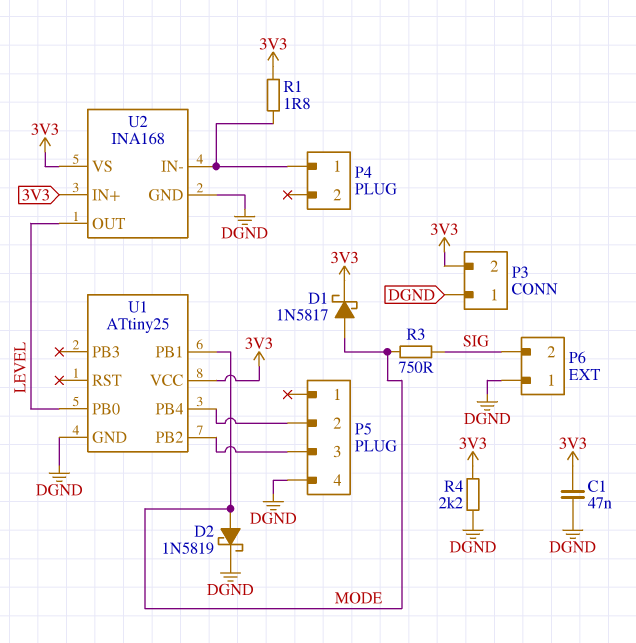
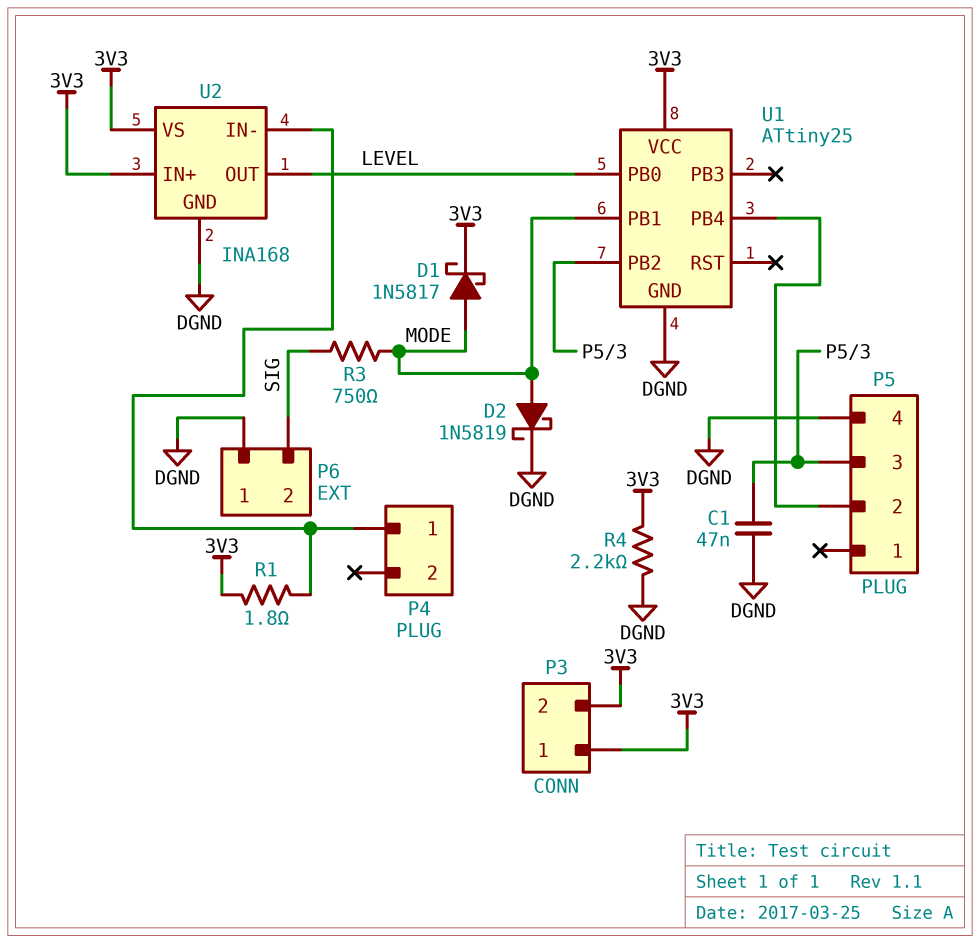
C1: 47nF (3V3, DGND) -> 47nF (DGND, P5/3)
P3 pin 1: DGND -> 3V3

